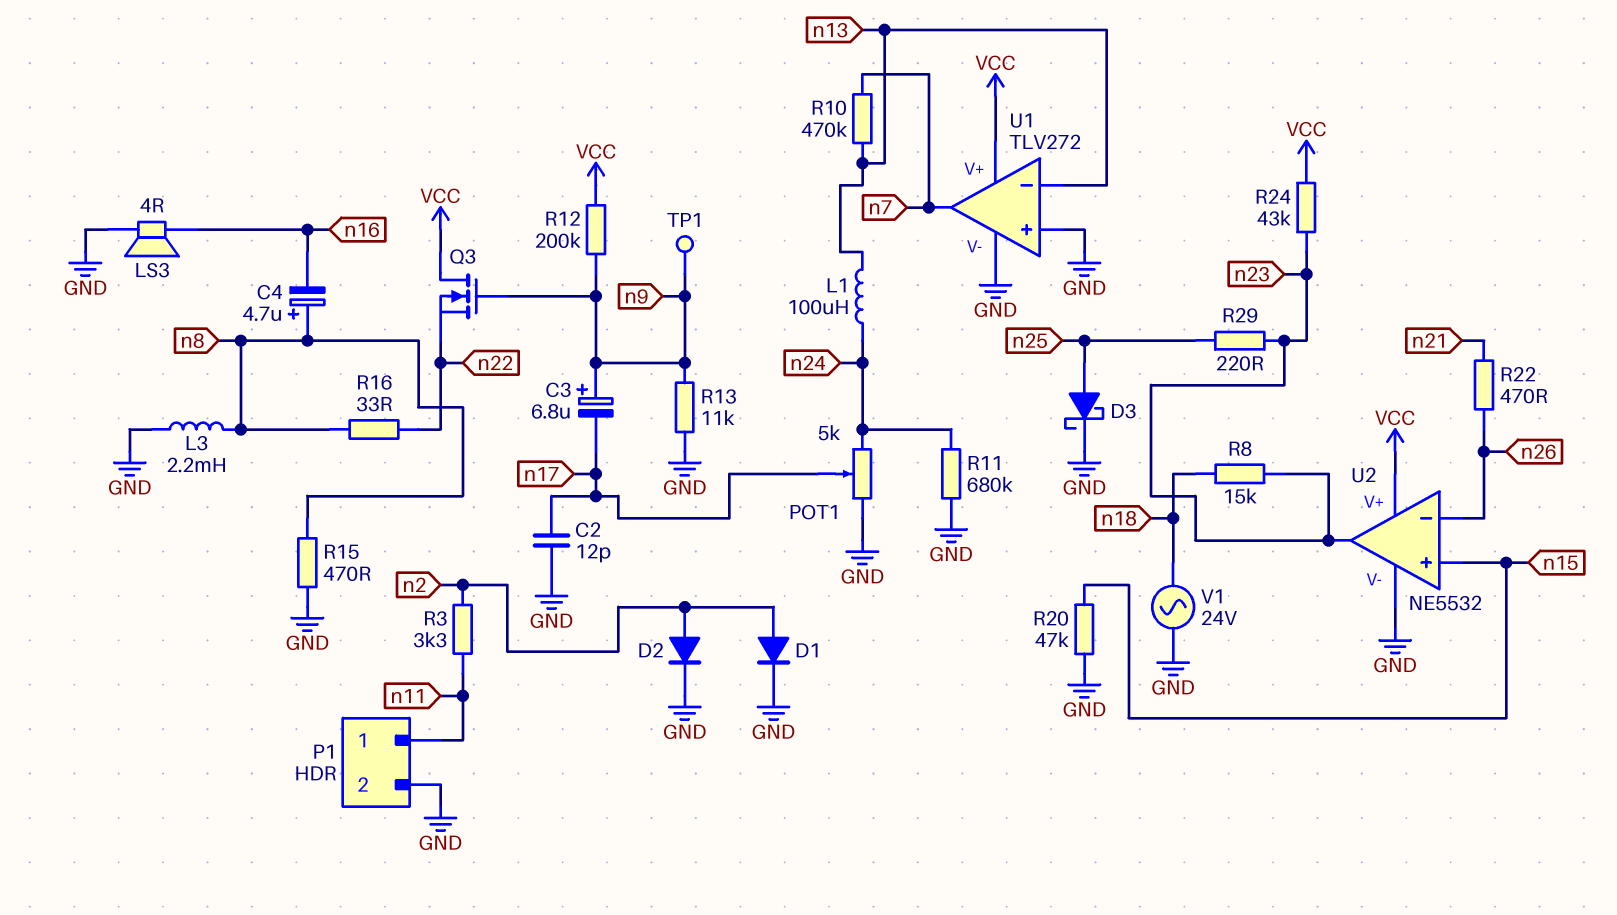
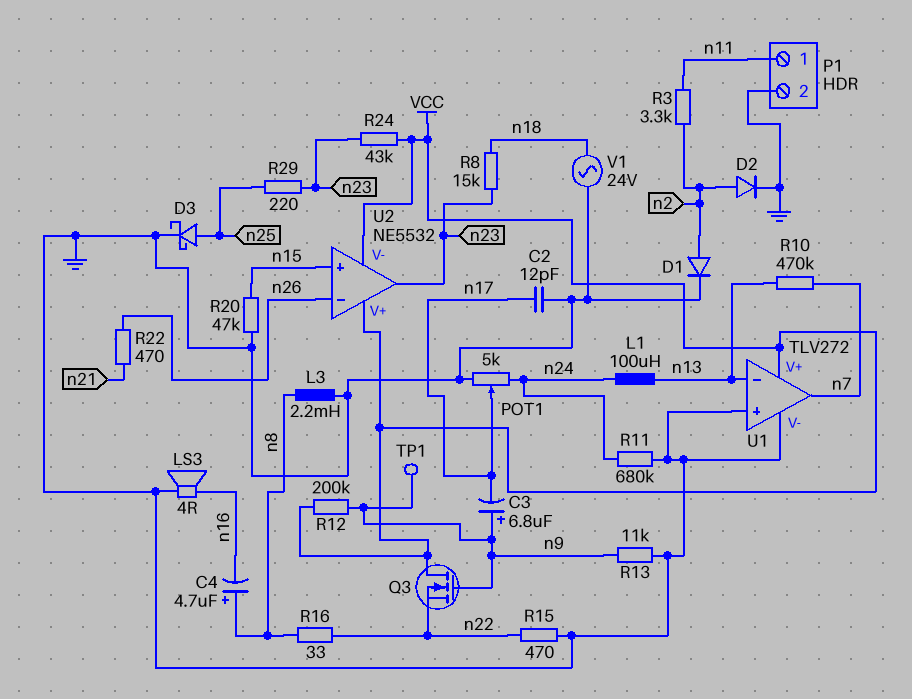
R15: 470 (GND, n8) -> 470 (GND, n22)
U2 pin V-: GND -> VCC

